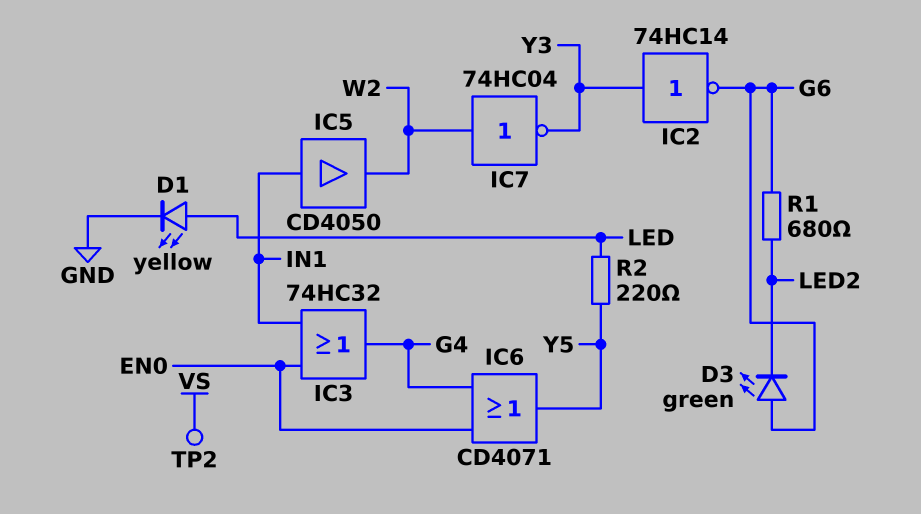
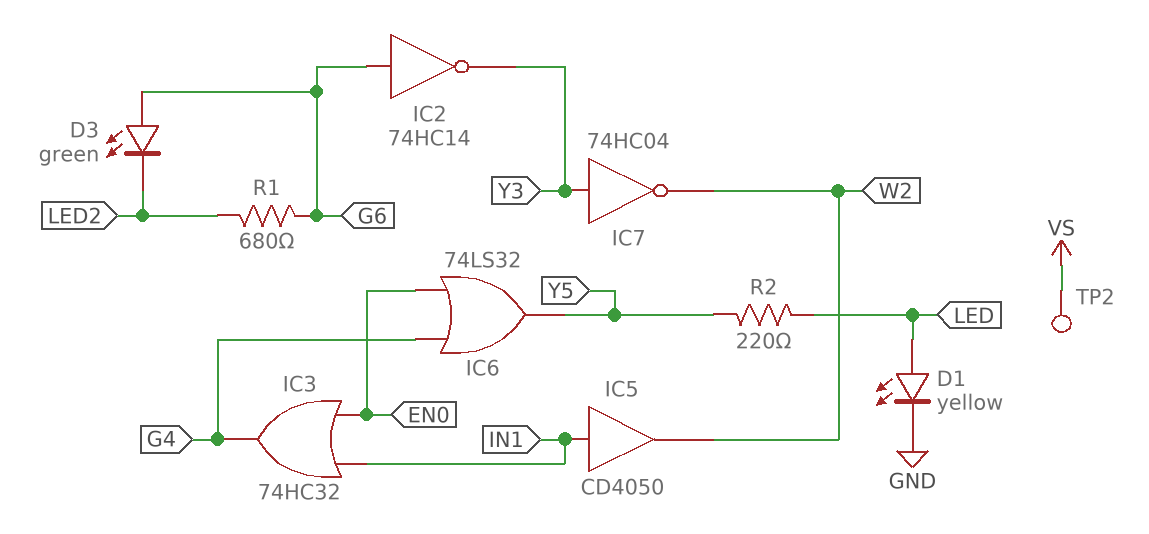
IC2: NOT 74HC14 (in Y3, out G6) -> NOT 74HC14 (in G6, out Y3)
IC6: OR CD4071 (in EN0, in G4, out Y5) -> OR 74LS32 (in EN0, in G4, out Y5)
IC7: NOT 74HC04 (in W2, out Y3) -> NOT 74HC04 (in Y3, out W2)

